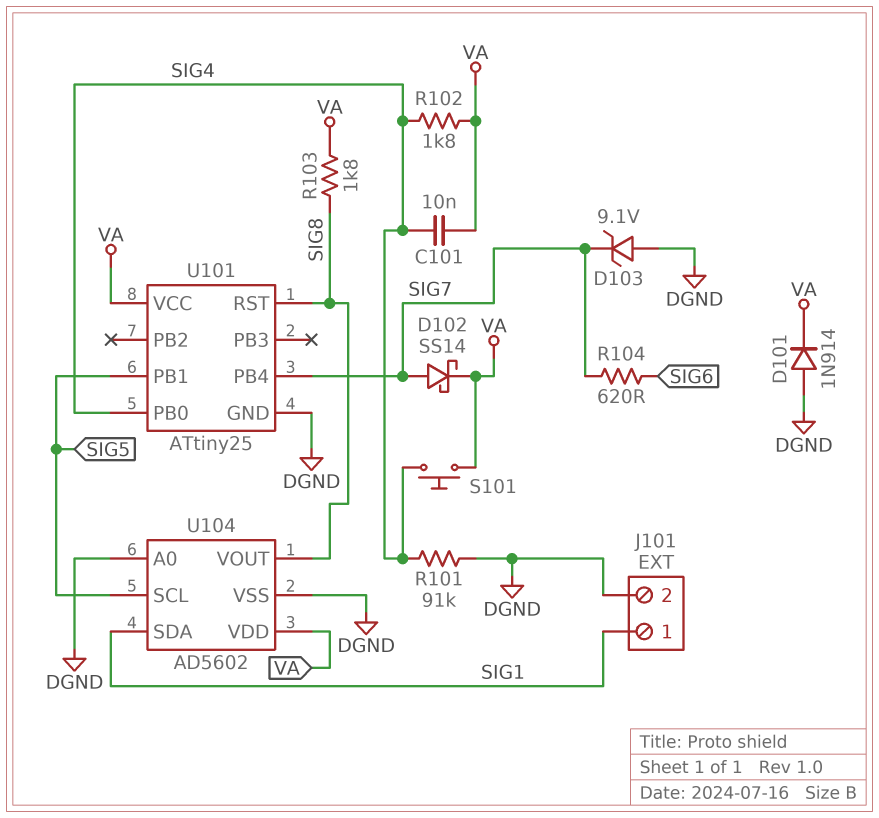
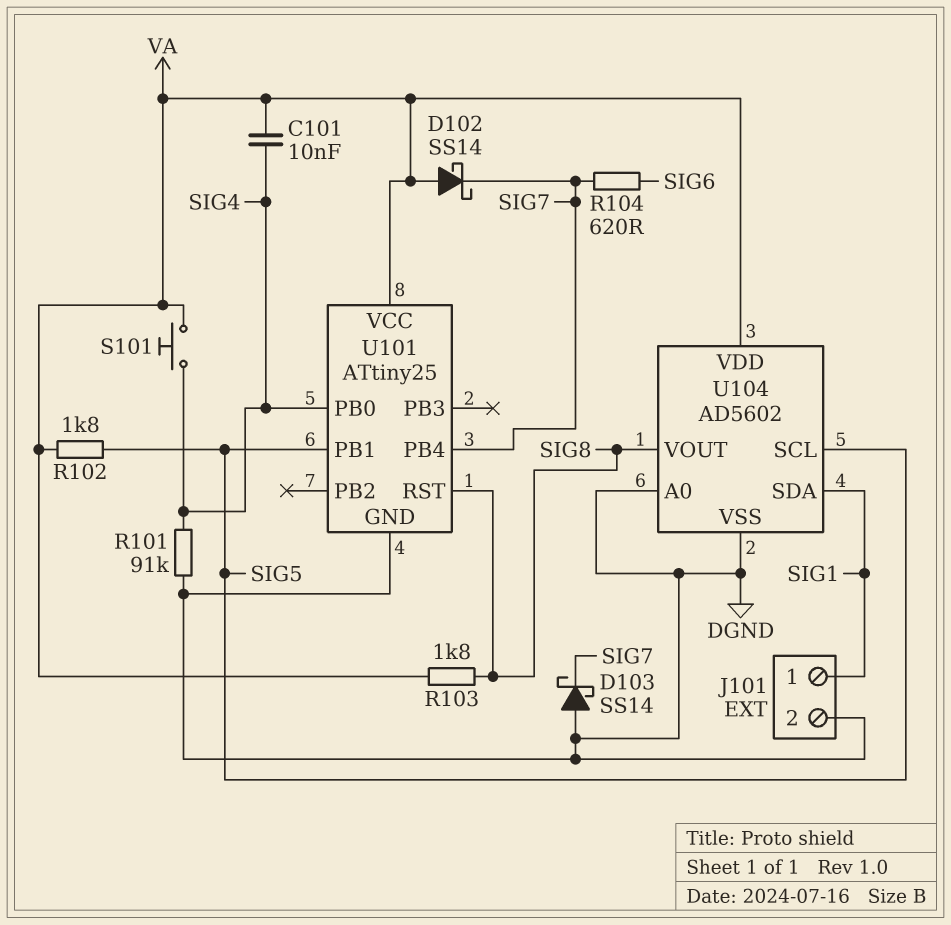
D101: diode 1N914 (A DGND, K VA) -> none
D102: schottky SS14 (A SIG7, K VA) -> schottky SS14 (A VA, K SIG7)
D103: zener 9.1V (A DGND, K SIG7) -> schottky SS14 (A DGND, K SIG7)
R102: 1.8k (SIG4, VA) -> 1.8k (SIG5, VA)

